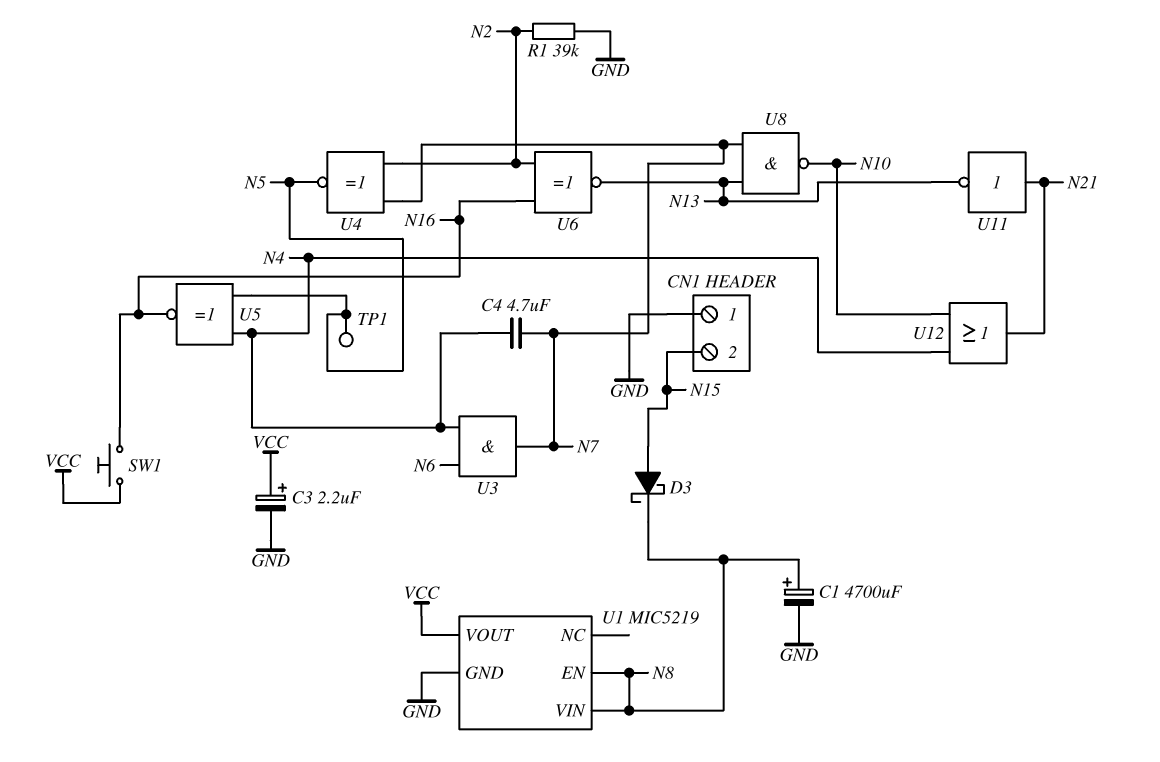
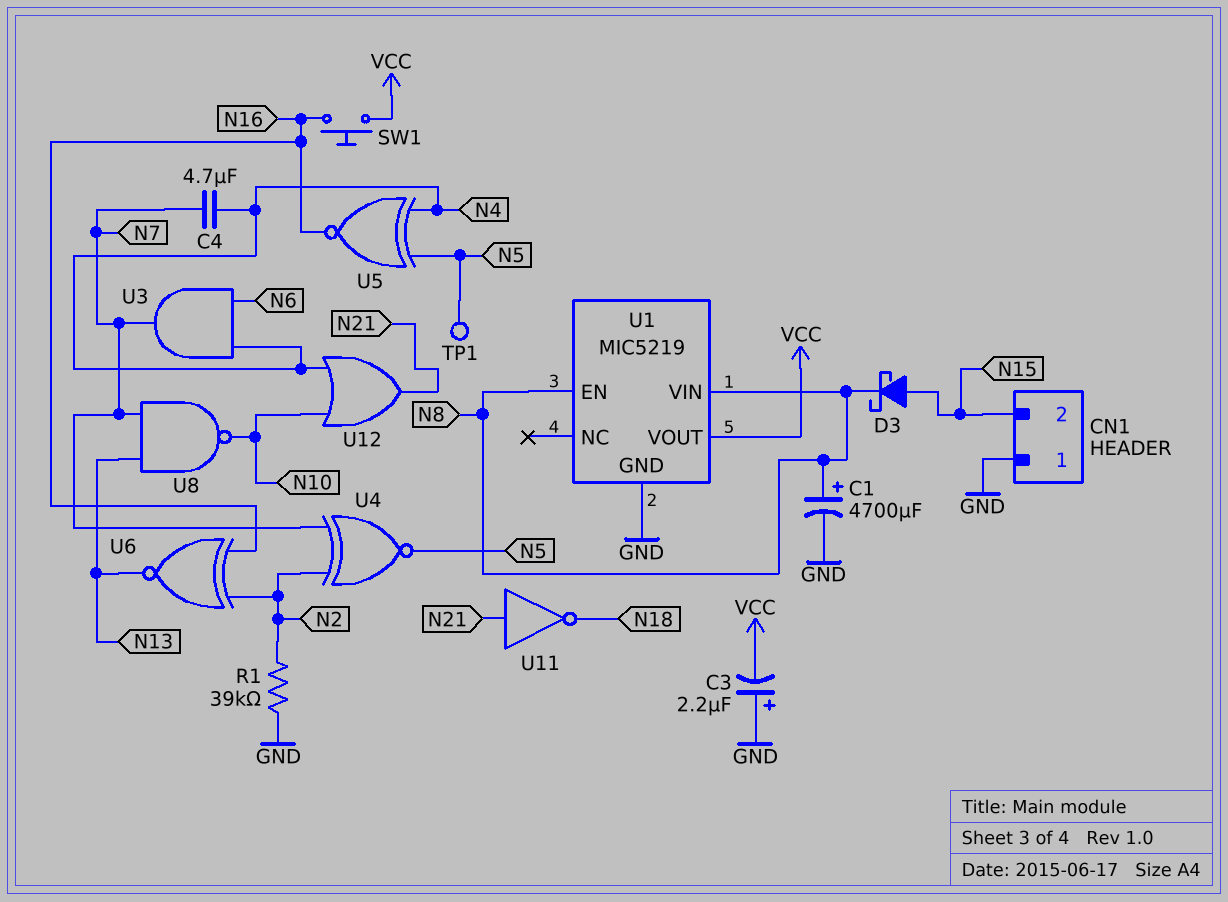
C3: 2.2uF (plus VCC, minus GND) -> 2.2uF (plus GND, minus VCC)
U11: NOT (in N21, out N13) -> NOT (in N21, out N18)

